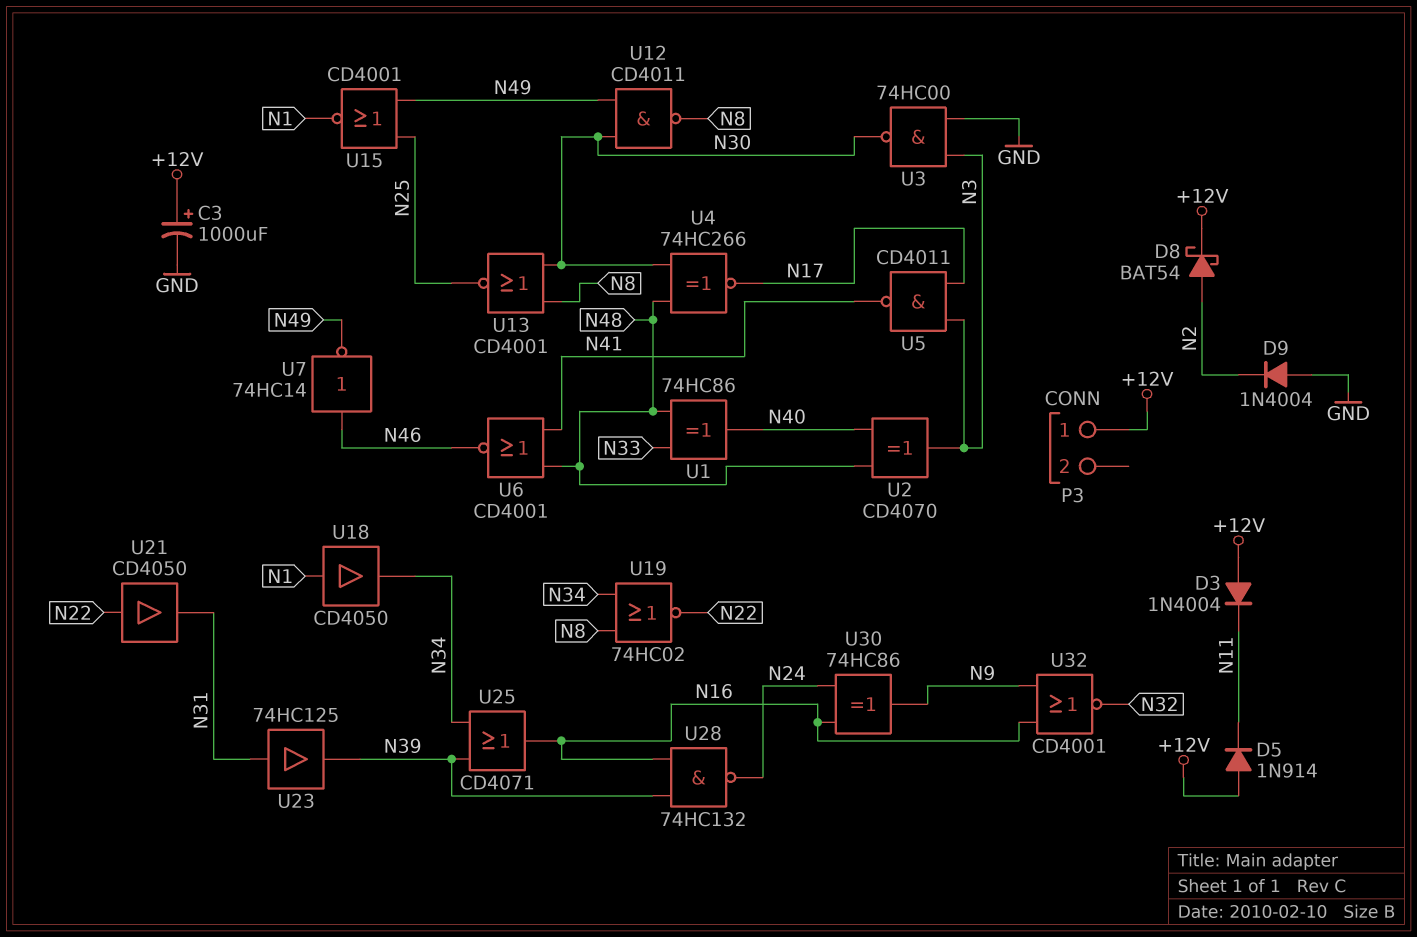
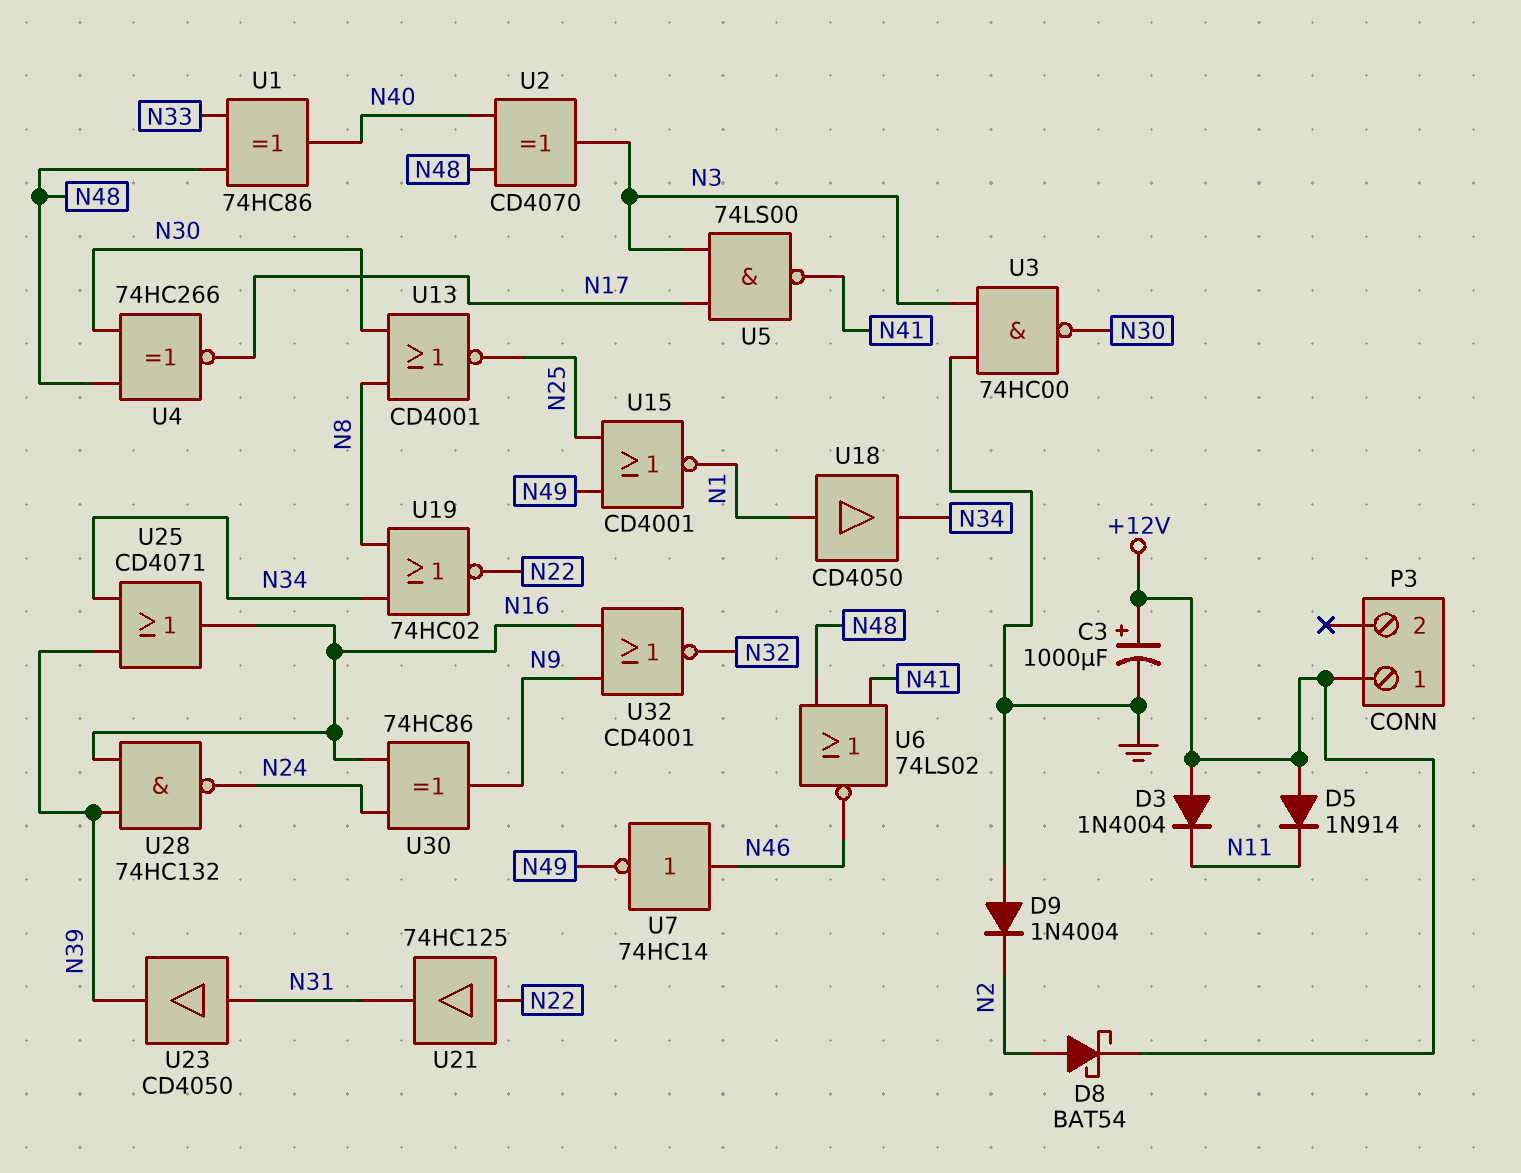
U5: NAND CD4011 (in N3, in N17, out N41) -> NAND 74LS00 (in N3, in N17, out N41)
U6: NOR CD4001 (in N41, in N48, out N46) -> NOR 74LS02 (in N41, in N48, out N46)
U12: NAND CD4011 (in N30, in N49, out N8) -> none
U21: buffer CD4050 (in N22, out N31) -> buffer 74HC125 (in N22, out N31)
U23: buffer 74HC125 (in N31, out N39) -> buffer CD4050 (in N31, out N39)

